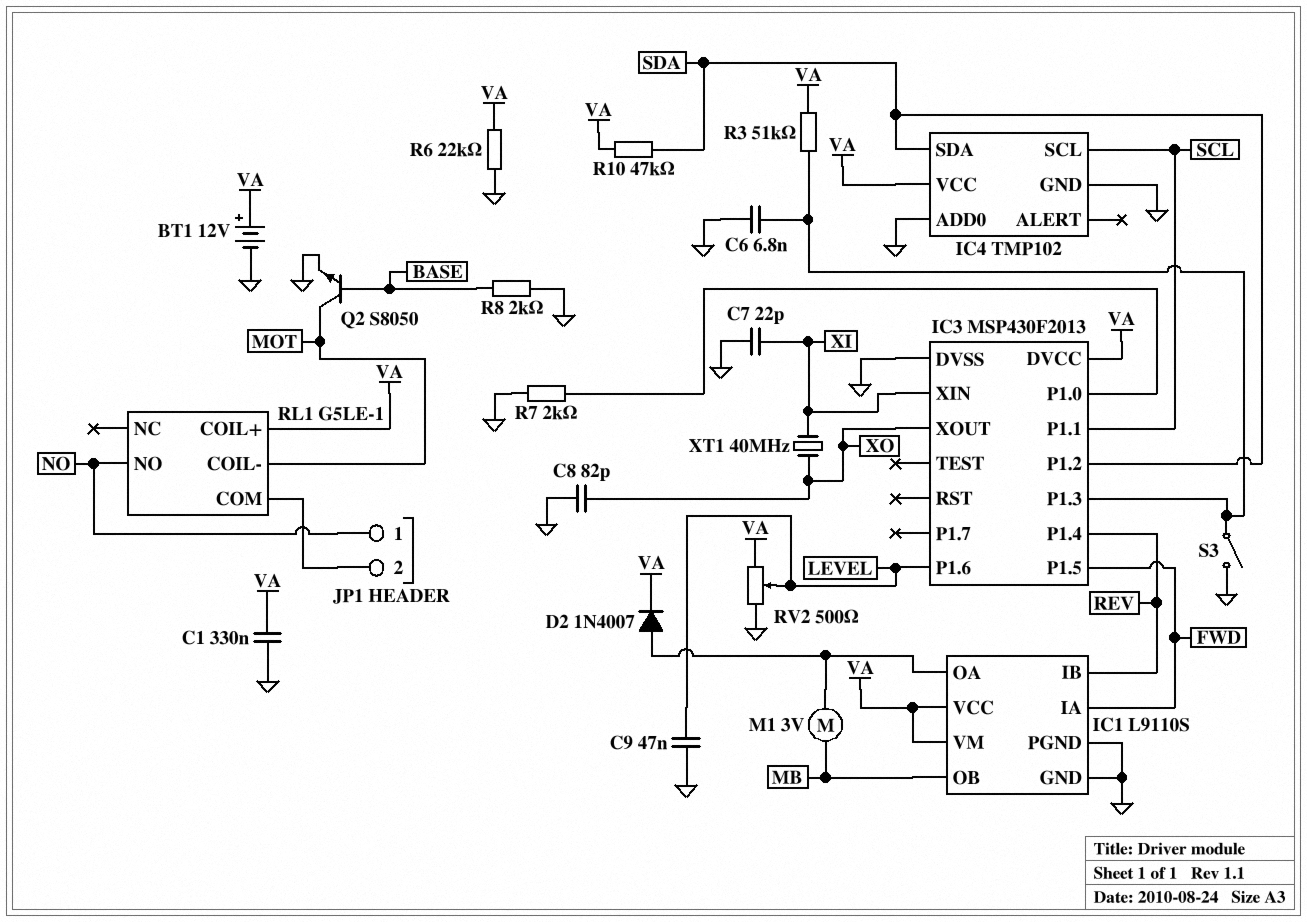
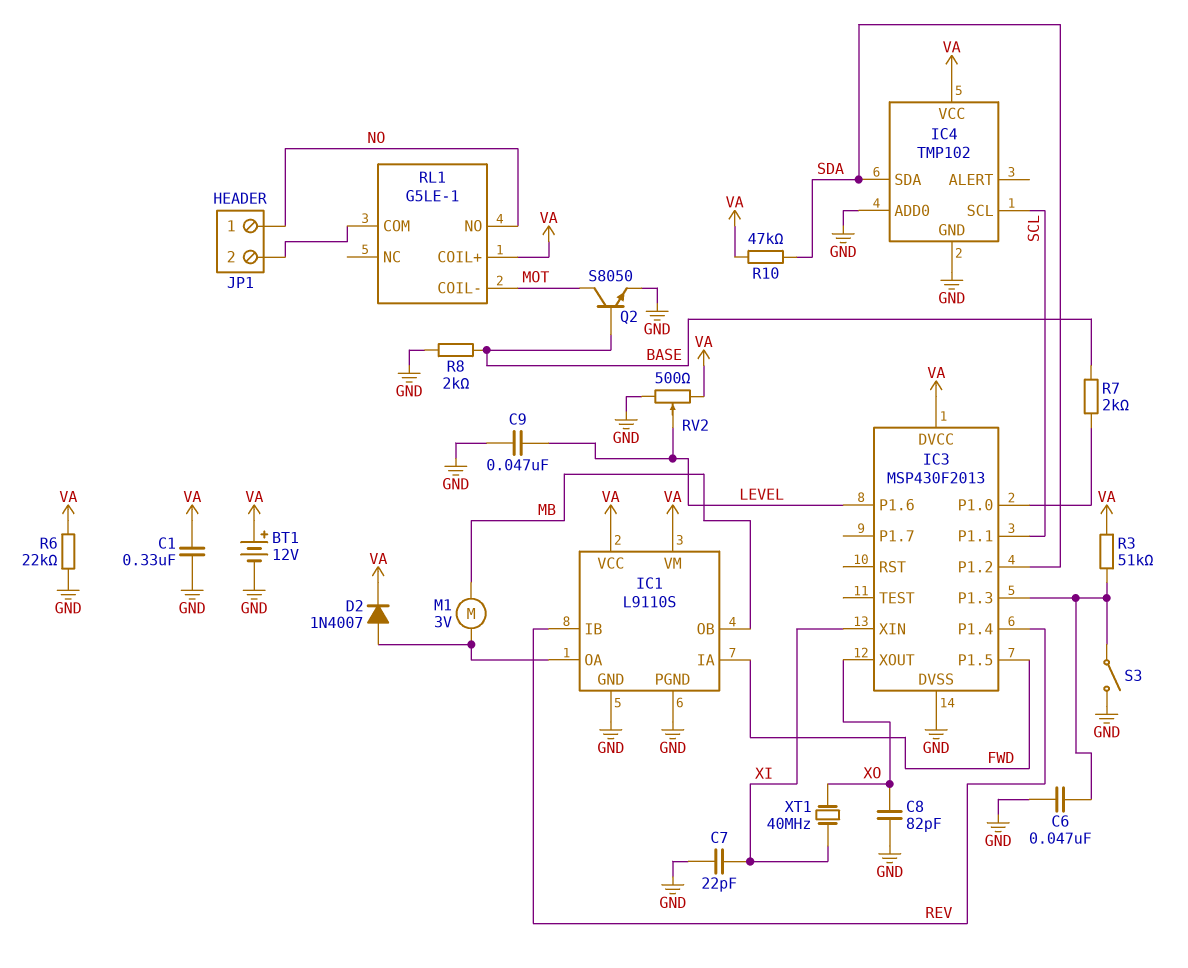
C6: 6.8nF (GND, IC3/P1.3) -> 47nF (GND, IC3/P1.3)
R7: 2k (GND, IC3/P1.0) -> 2k (BASE, IC3/P1.0)

